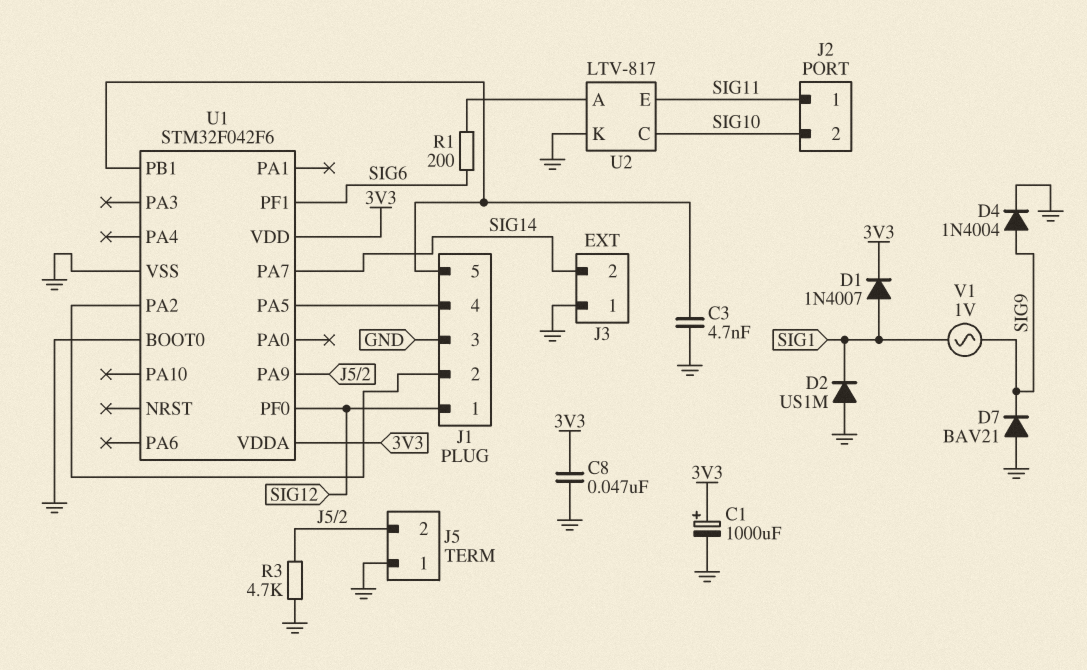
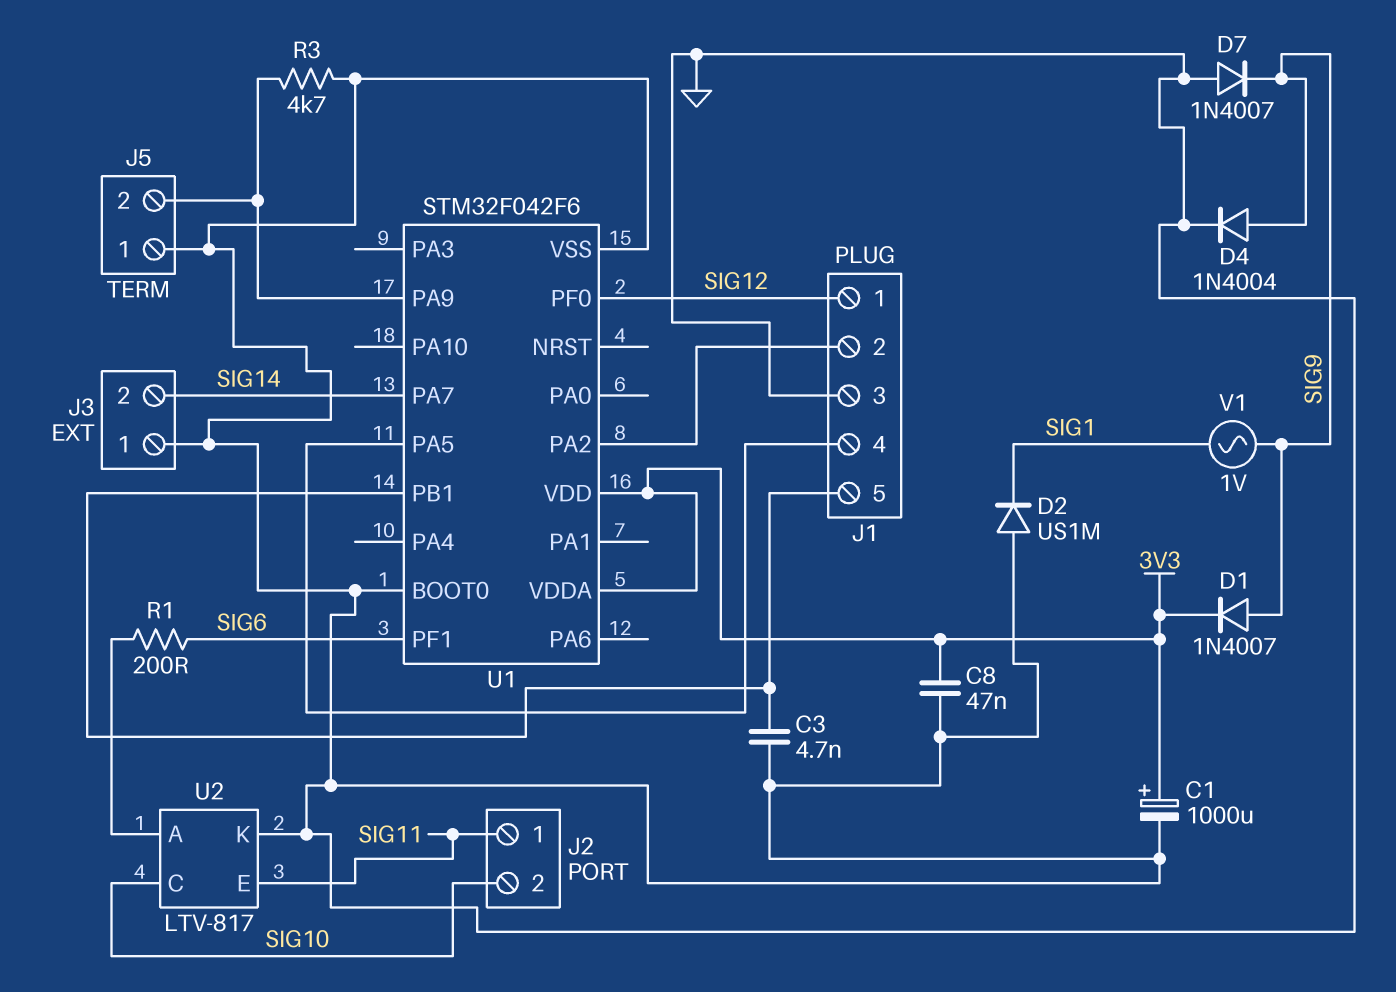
D1: diode 1N4007 (A SIG1, K 3V3) -> diode 1N4007 (A SIG9, K 3V3)
D7: diode BAV21 (A GND, K SIG9) -> diode 1N4007 (A GND, K SIG9)

